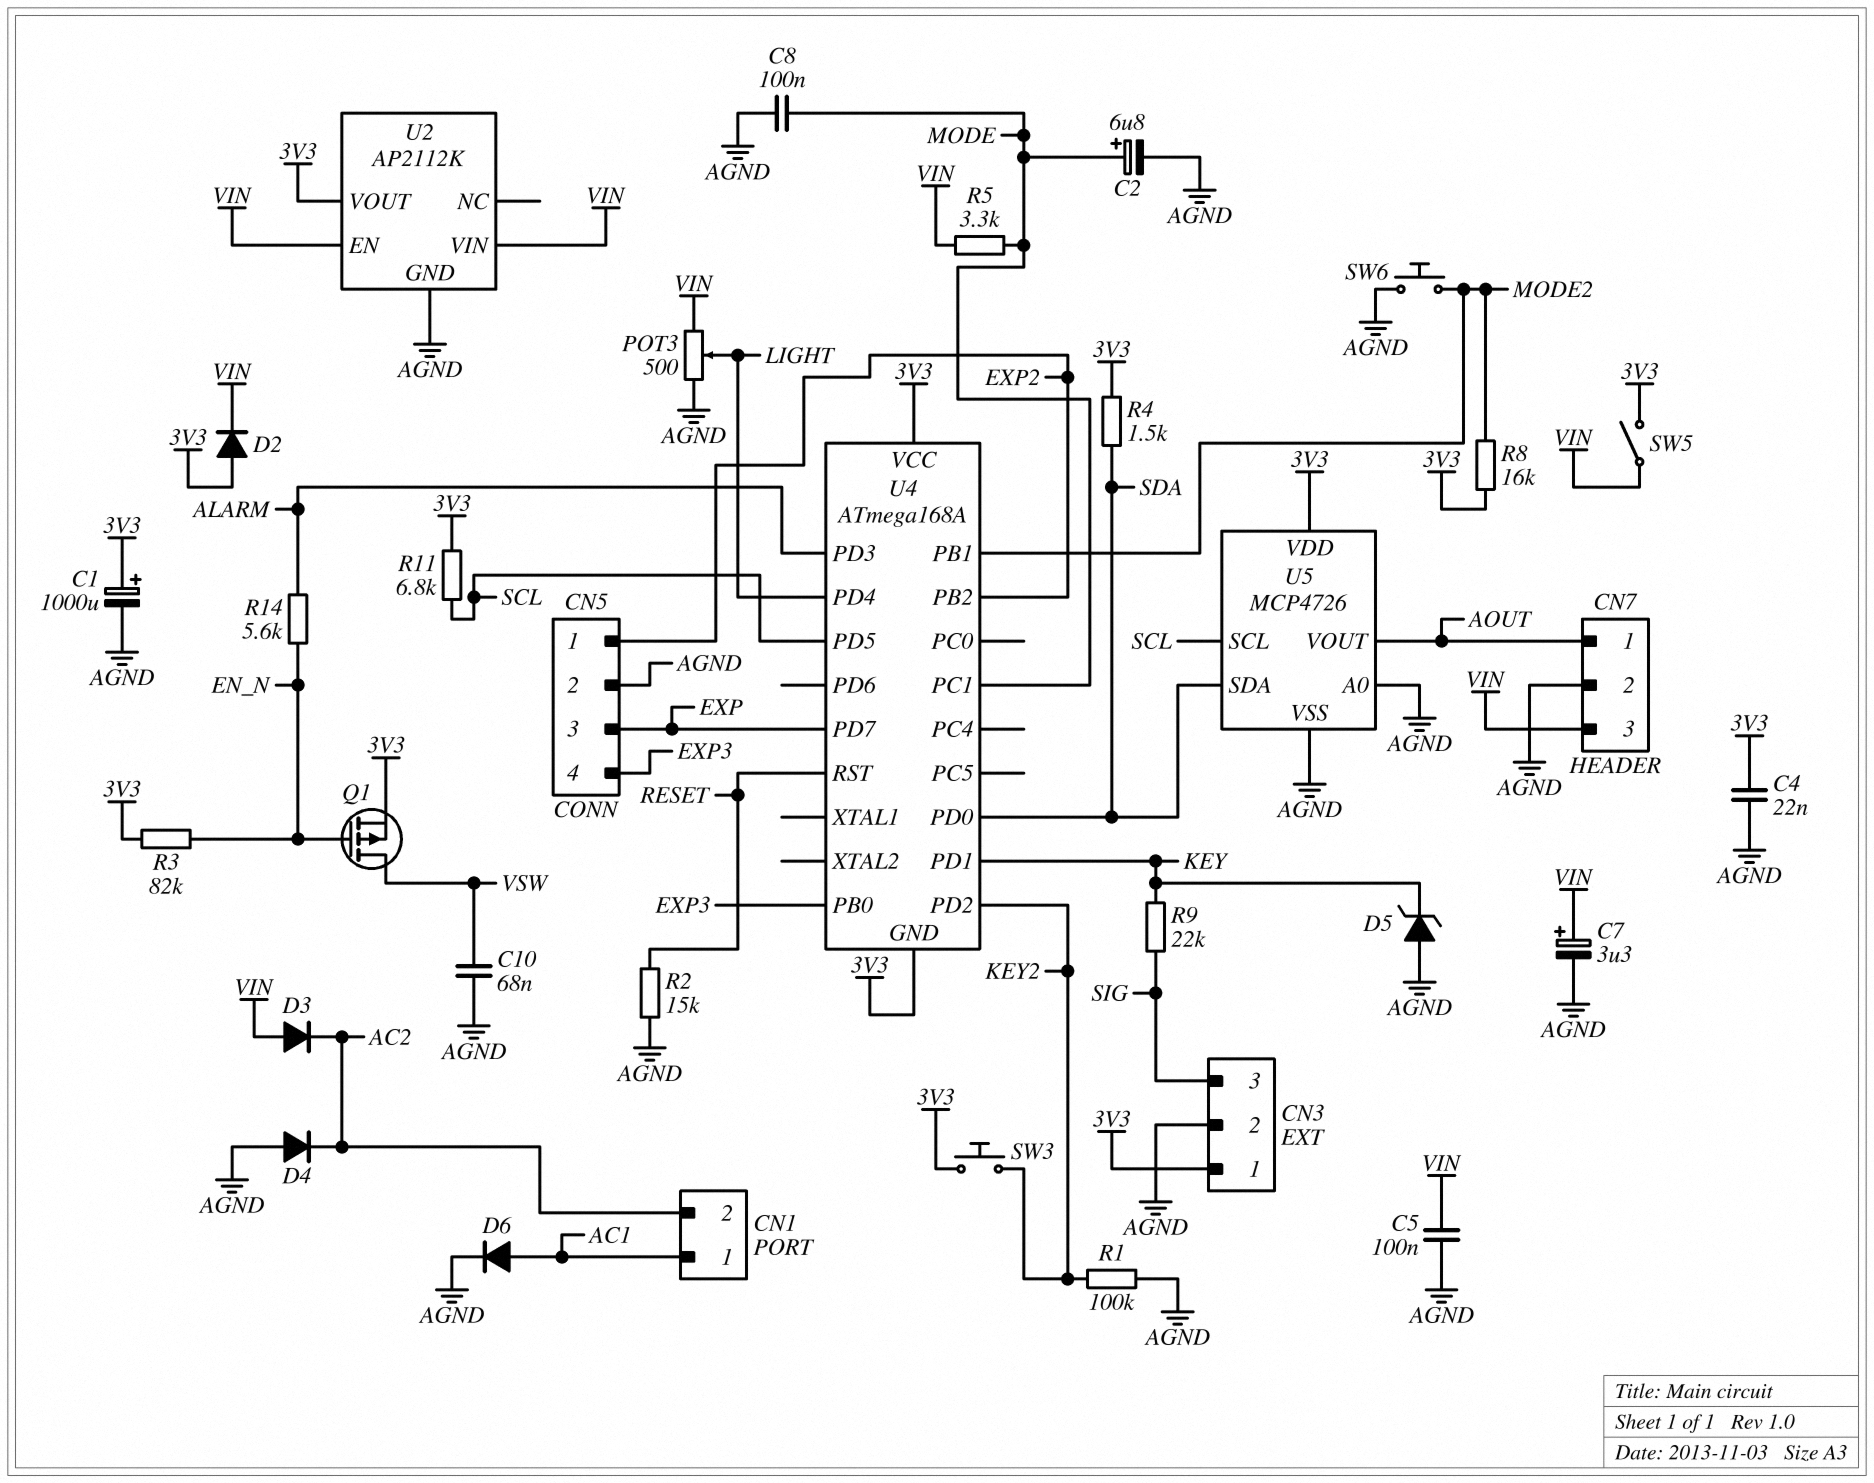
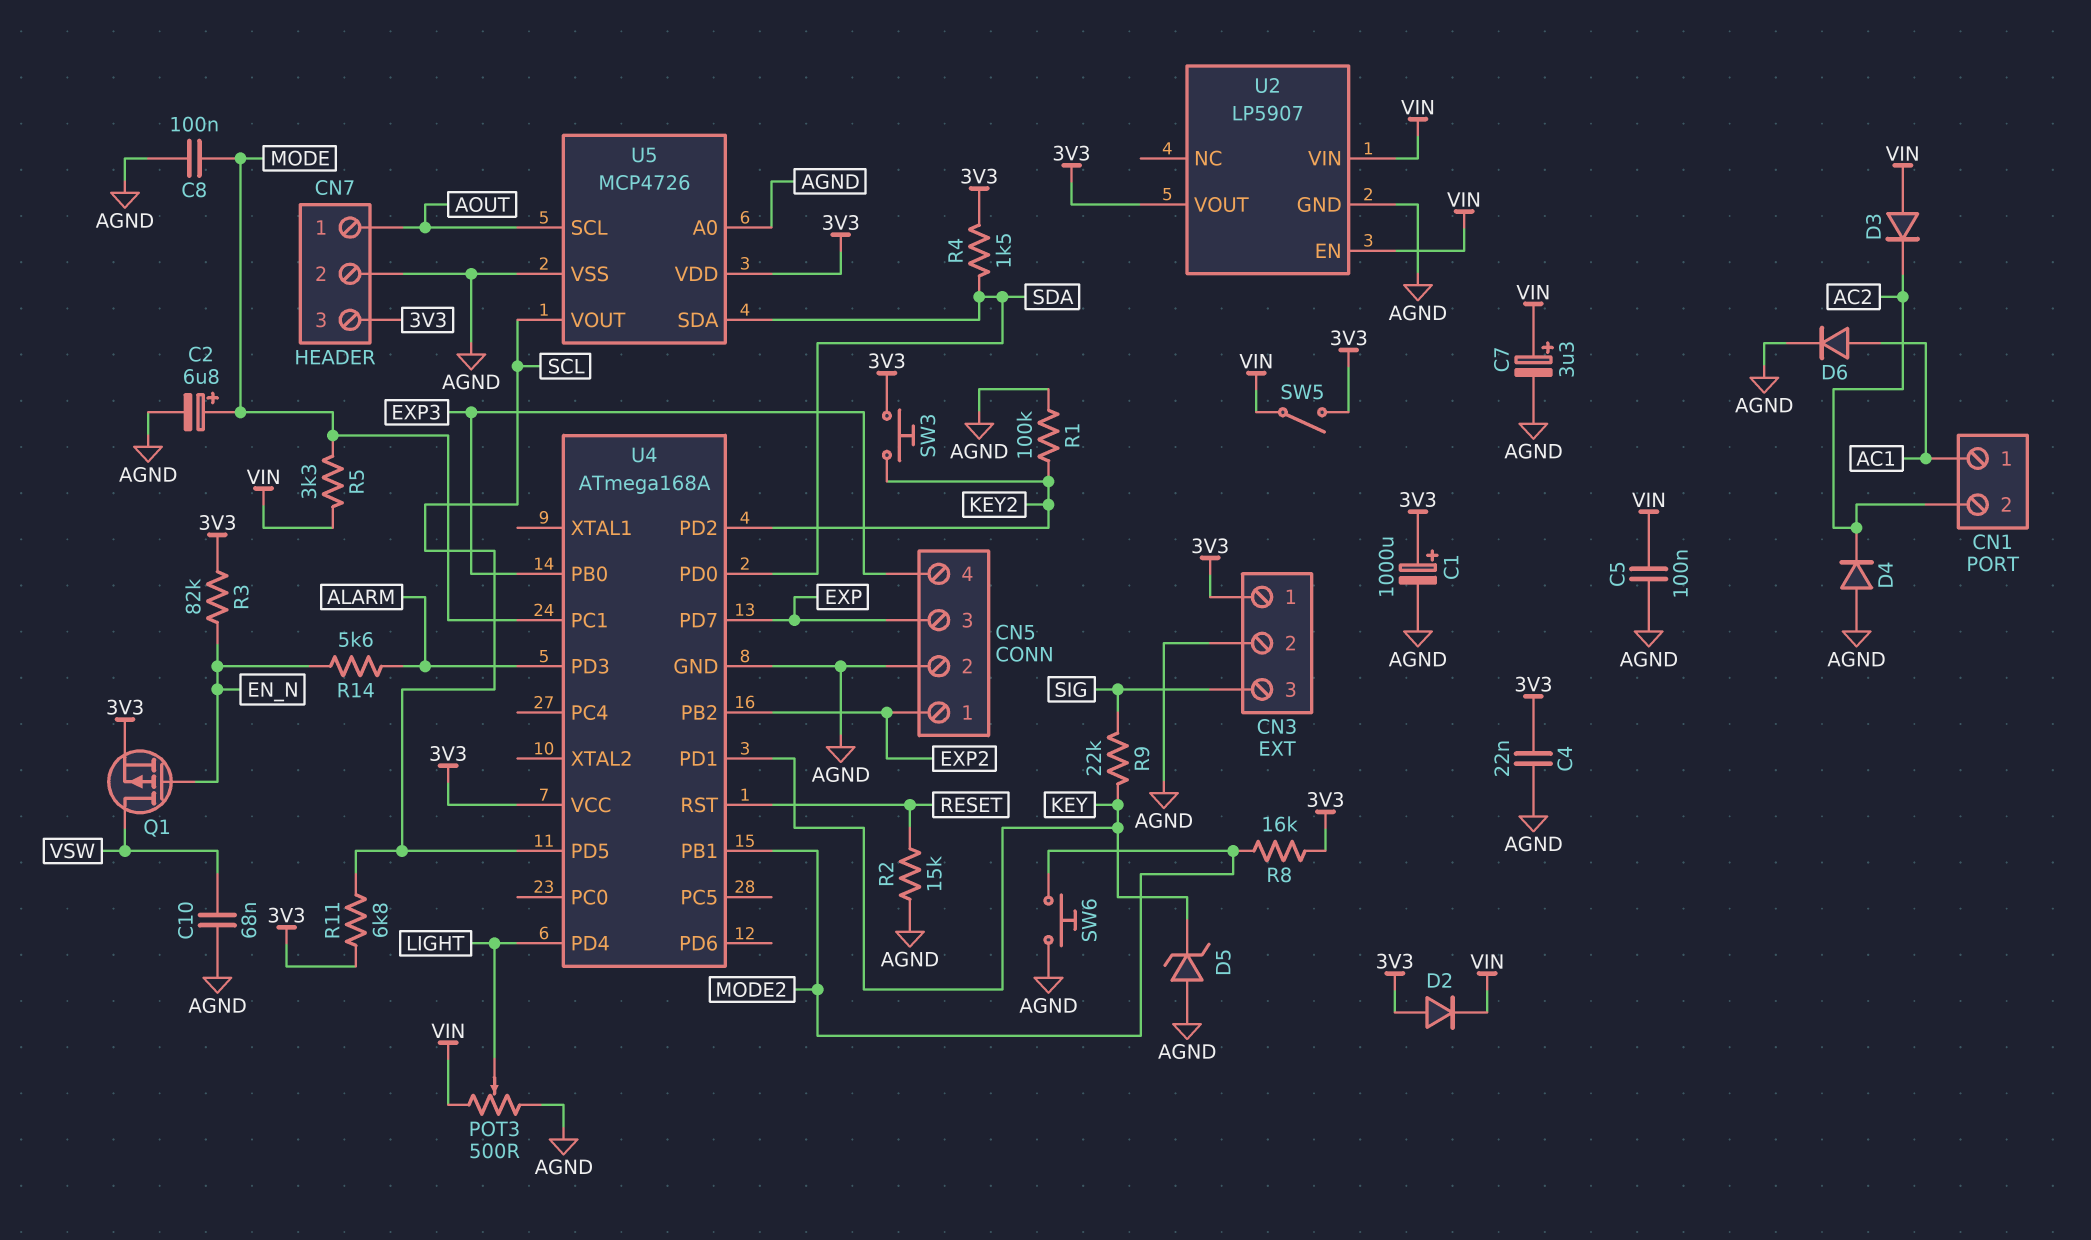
CN7 pin 3: VIN -> 3V3
U2: AP2112K -> LP5907
U4 pin GND: 3V3 -> AGND
U5 pin SCL: SCL -> AOUT
U5 pin VOUT: AOUT -> SCL

